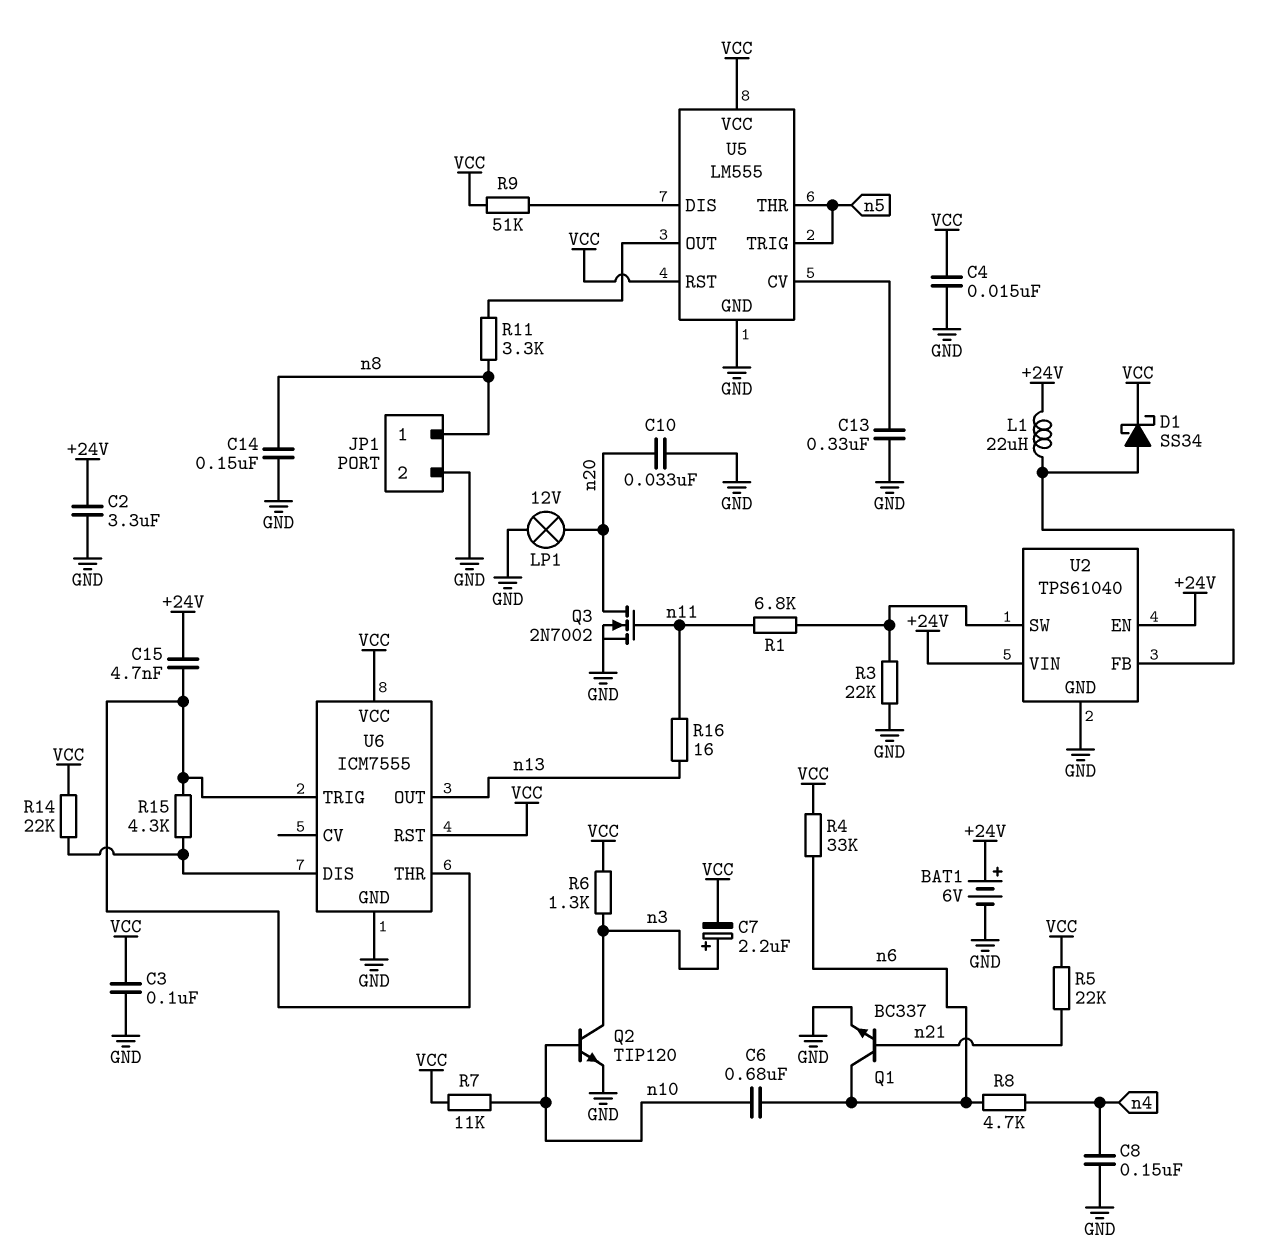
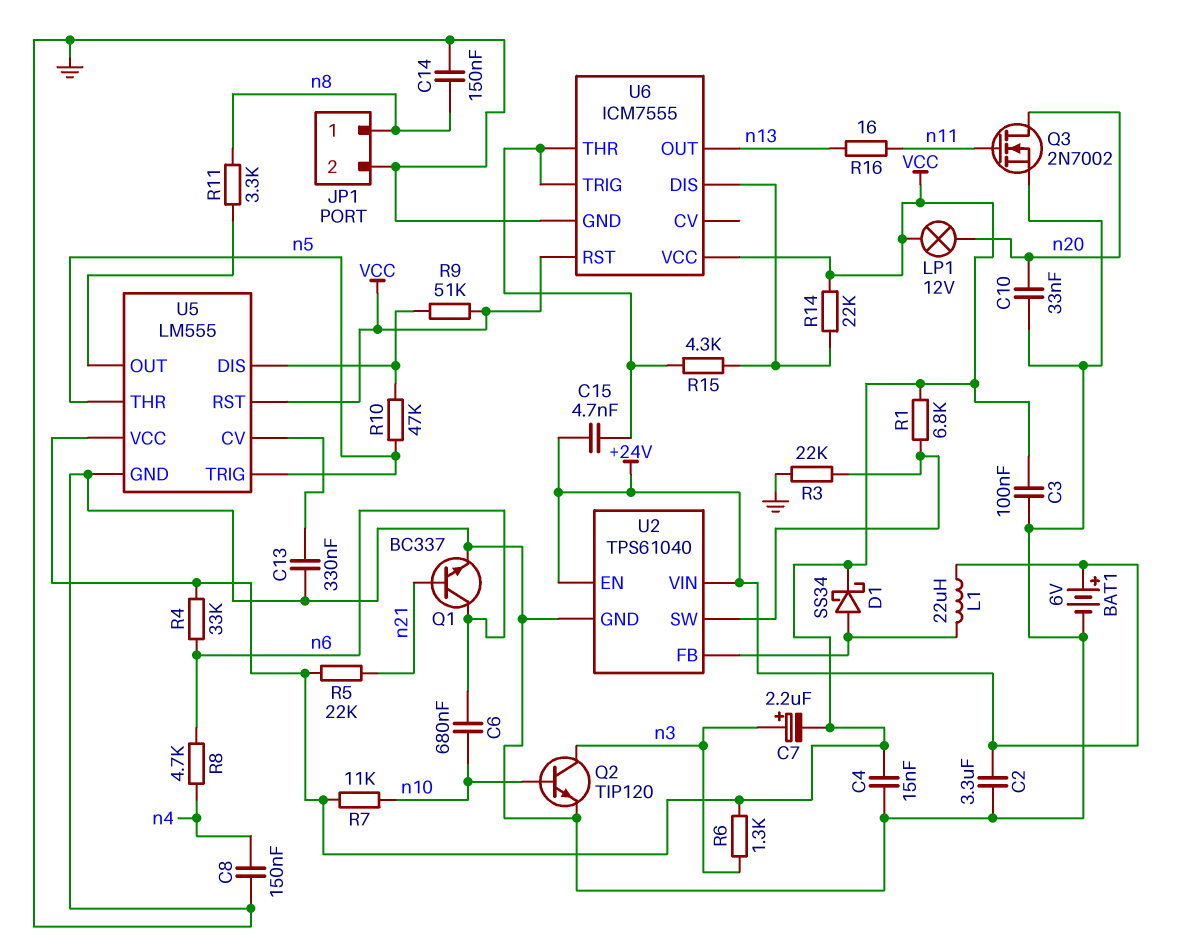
LP1: lamp 12V (GND, n20) -> lamp 12V (VCC, n20)
R1: 6.8k (U2/SW, n11) -> 6.8k (U2/SW, VCC)
R10: none -> 47k (U5/DIS, n5)

